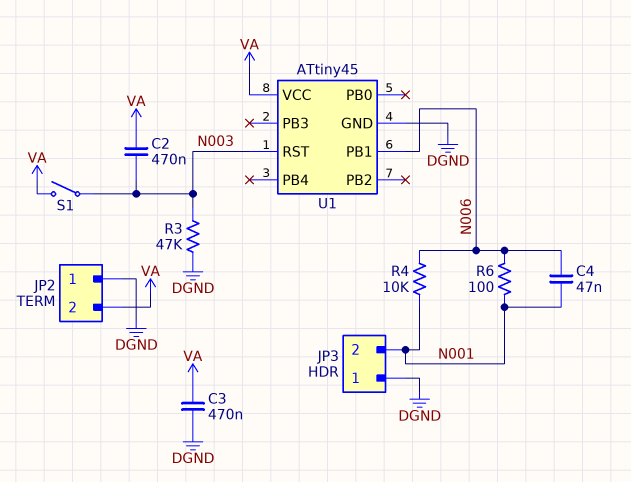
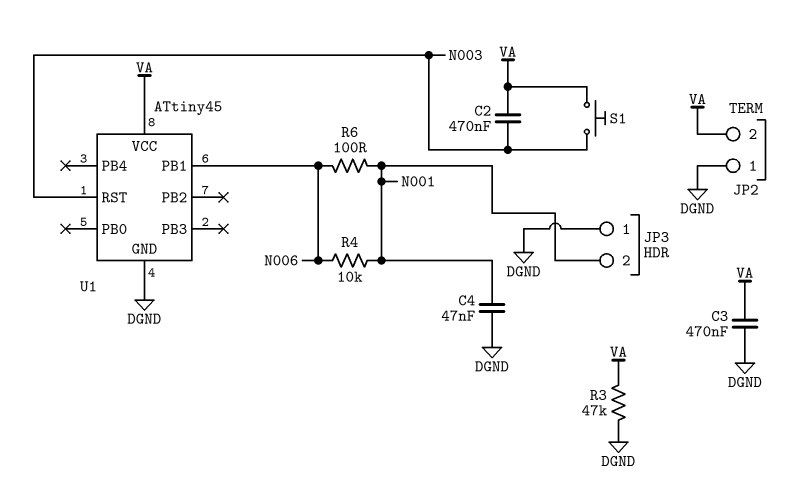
C4: 47nF (N001, N006) -> 47nF (DGND, N001)
R3: 47k (DGND, N003) -> 47k (DGND, VA)
S1: switch (N003, VA) -> button (N003, VA)

